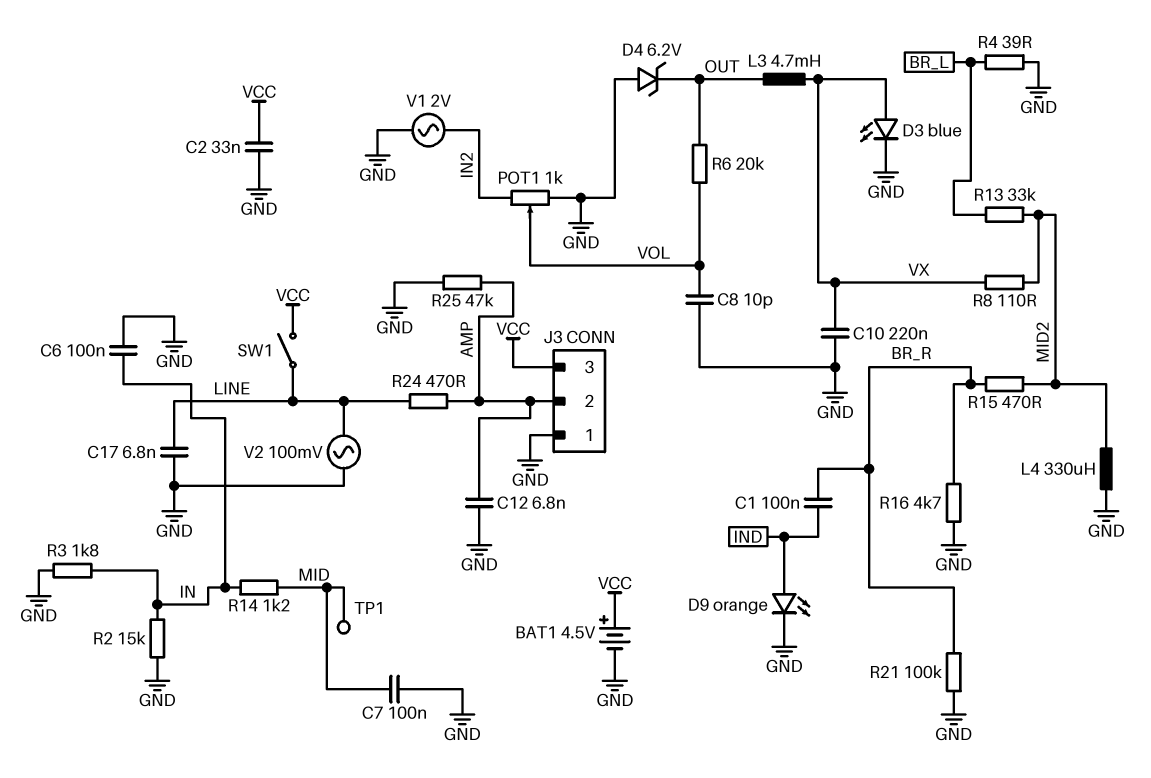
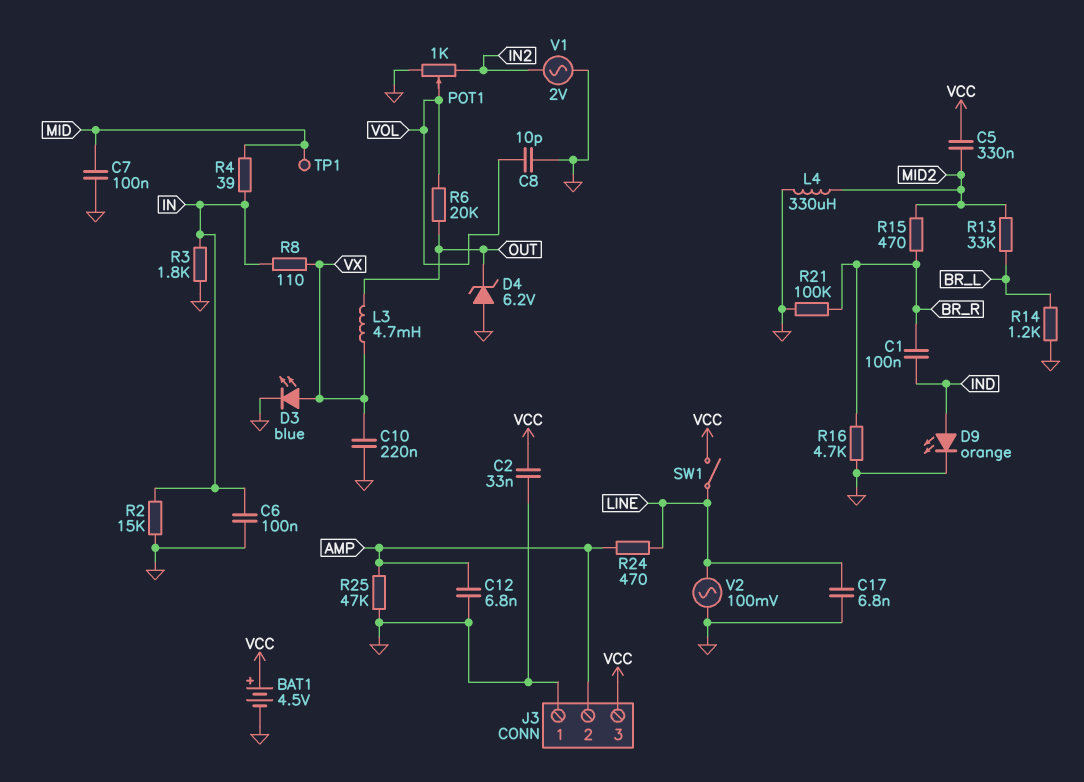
C5: none -> 330nF (MID2, VCC)
R4: 39 (BR_L, GND) -> 39 (IN, MID)
R8: 110 (MID2, VX) -> 110 (IN, VX)
R14: 1.2k (IN, MID) -> 1.2k (BR_L, GND)

